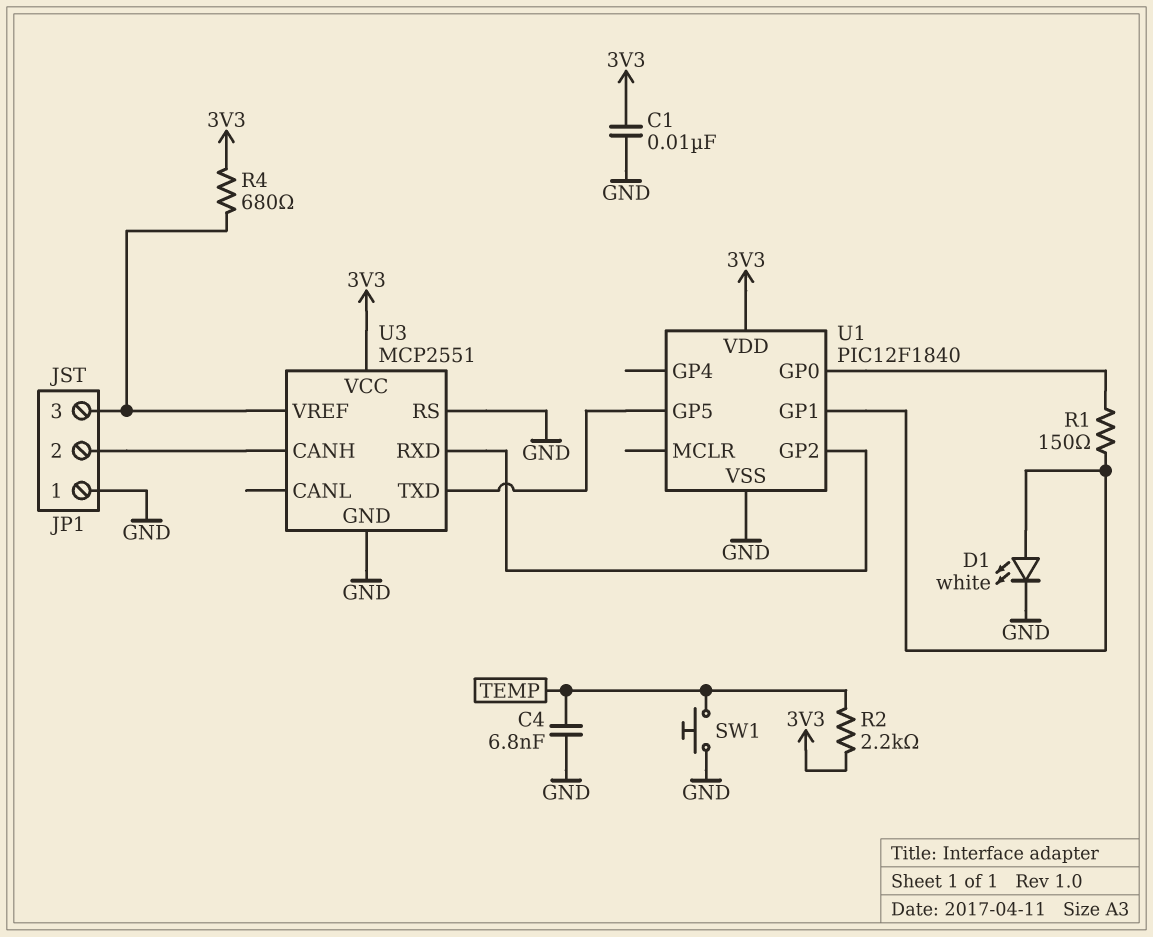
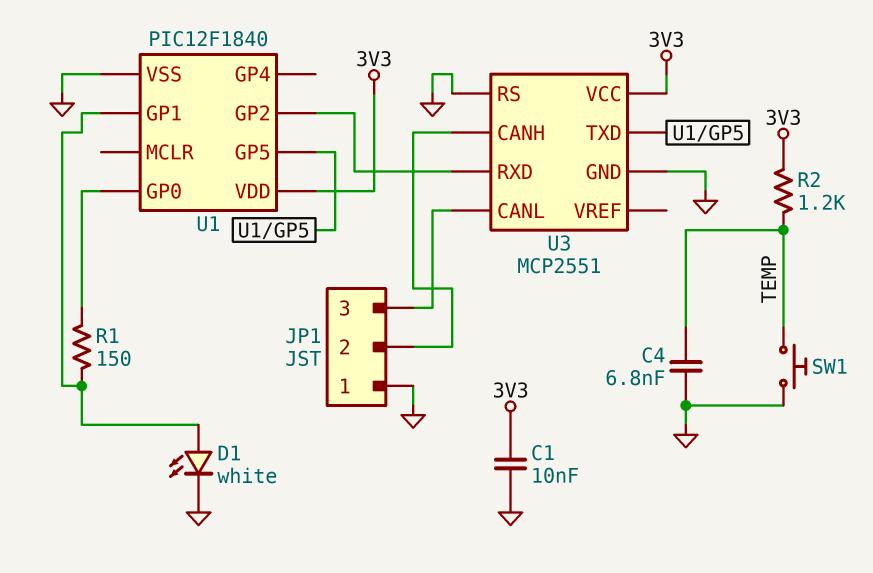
R2: 2.2k (3V3, TEMP) -> 1.2k (3V3, TEMP)
R4: 680 (3V3, JP1/3) -> none
U3 pin CANL: none -> JP1/3
U3 pin VREF: JP1/3 -> none

